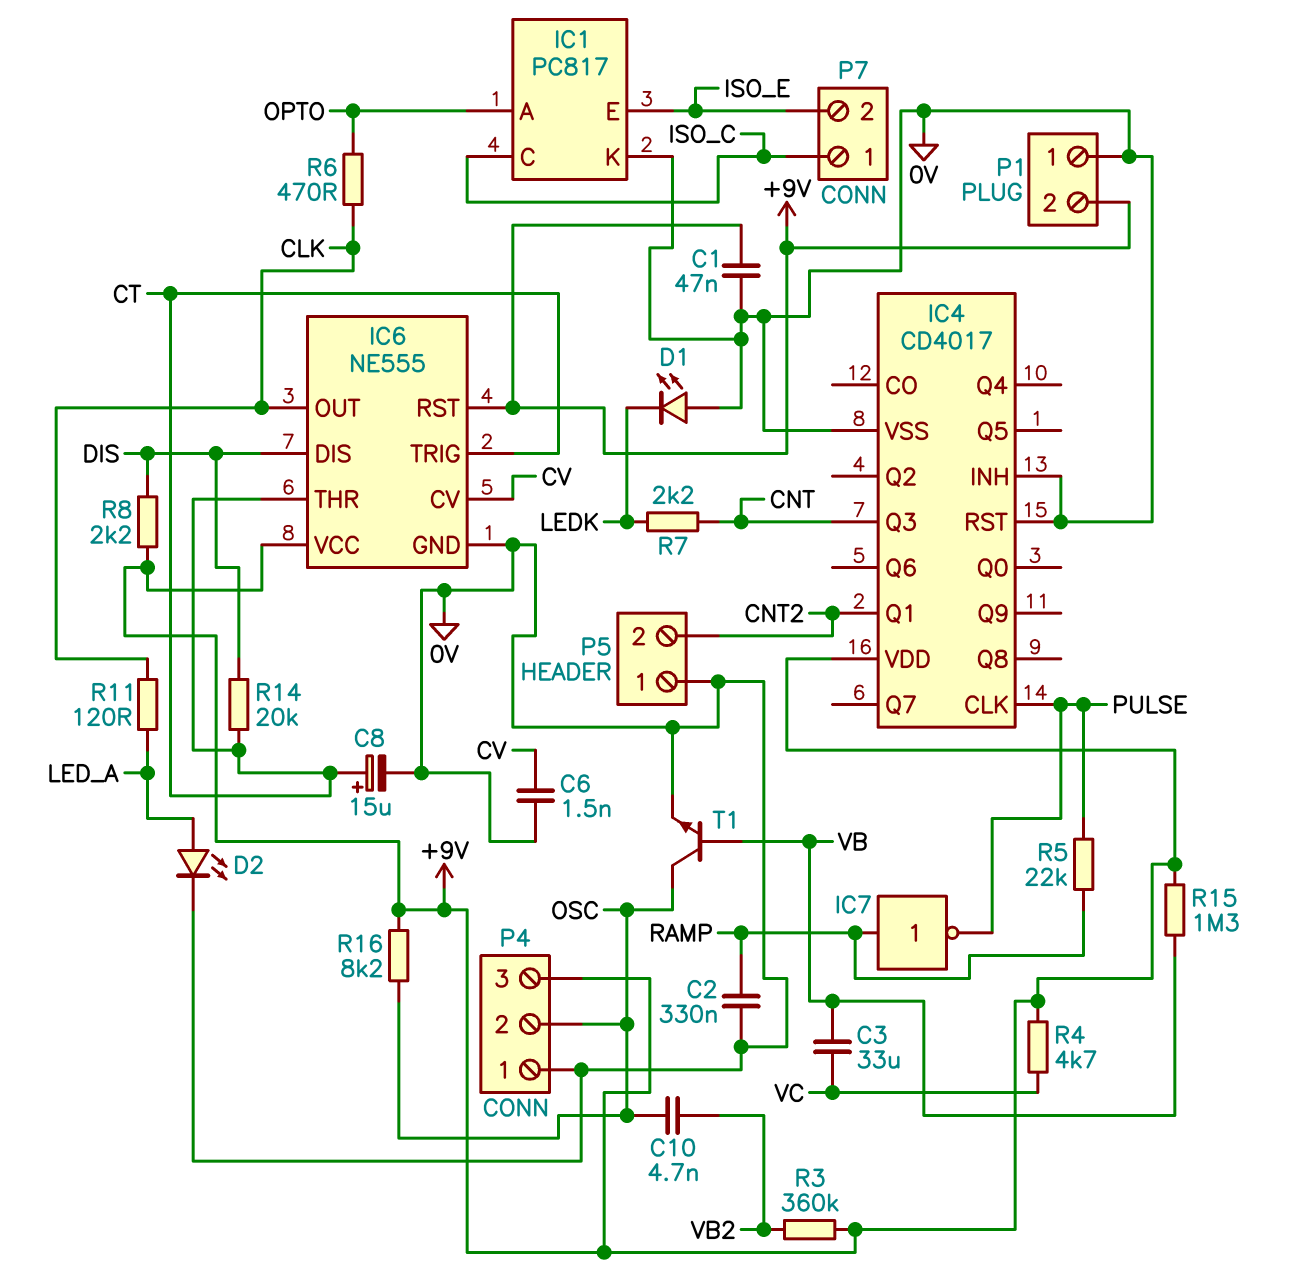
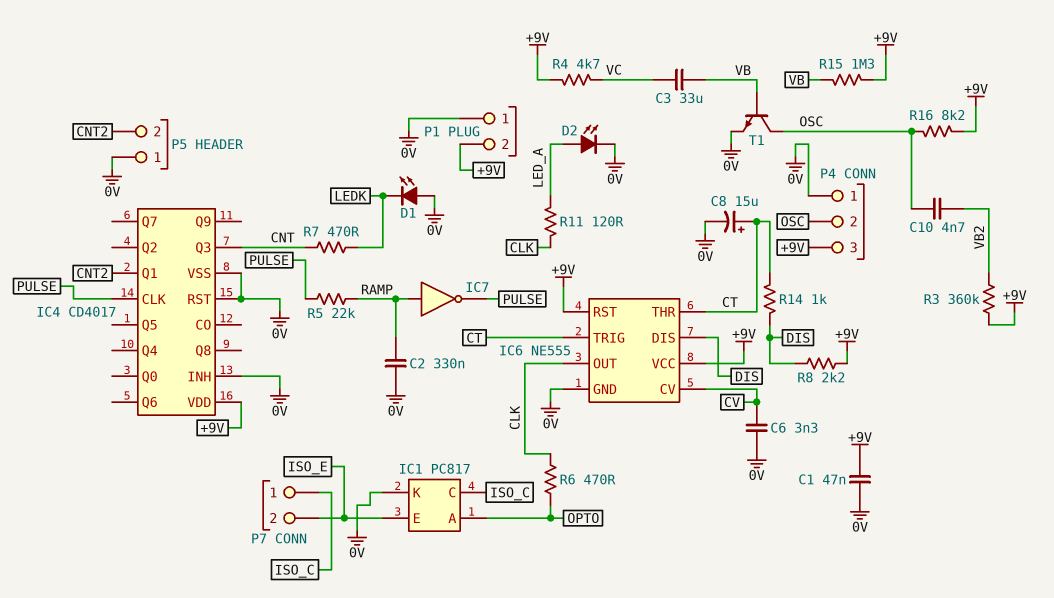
C6: 1.5nF (0V, CV) -> 3.3nF (0V, CV)
R7: 2.2k (CNT, LEDK) -> 470 (CNT, LEDK)
R14: 20k (CT, DIS) -> 1k (CT, DIS)

